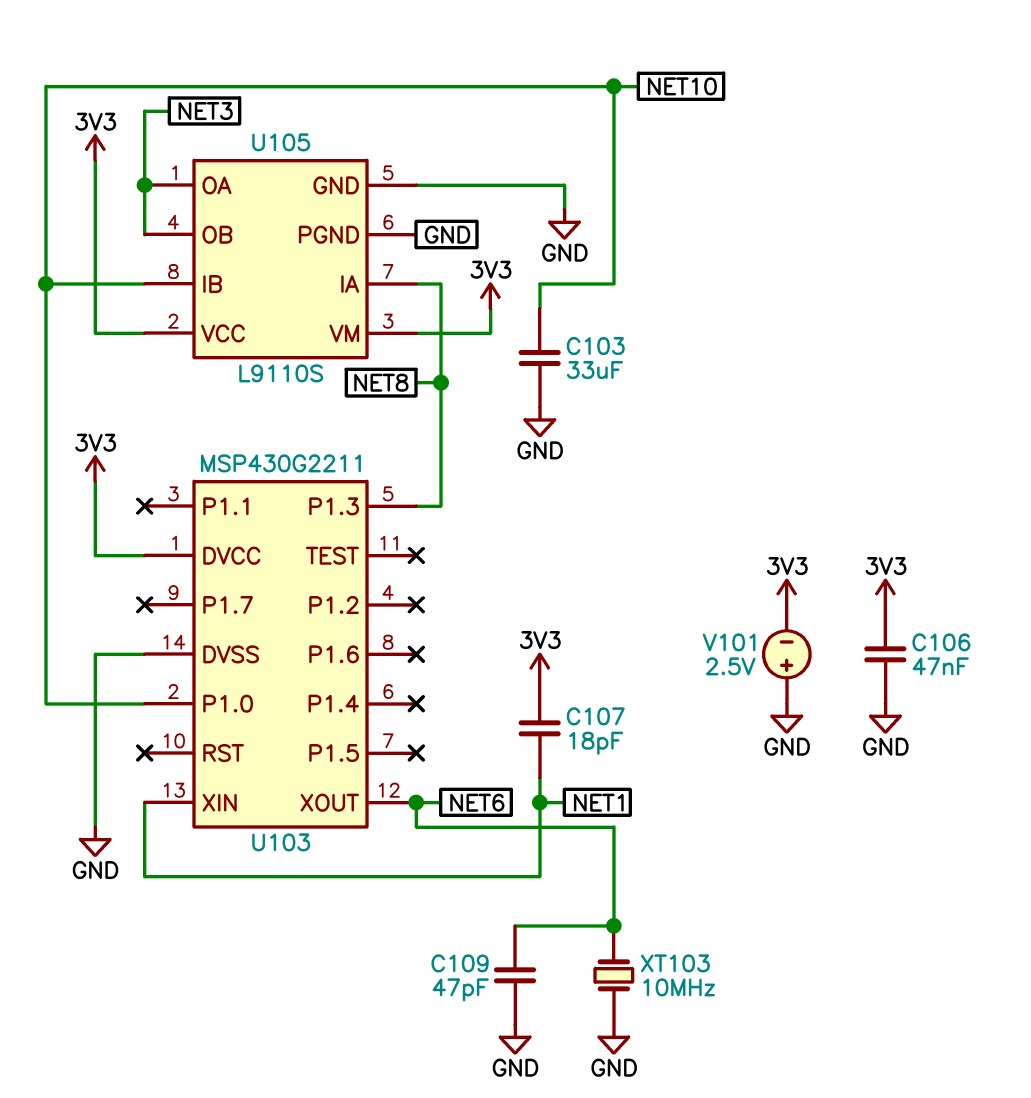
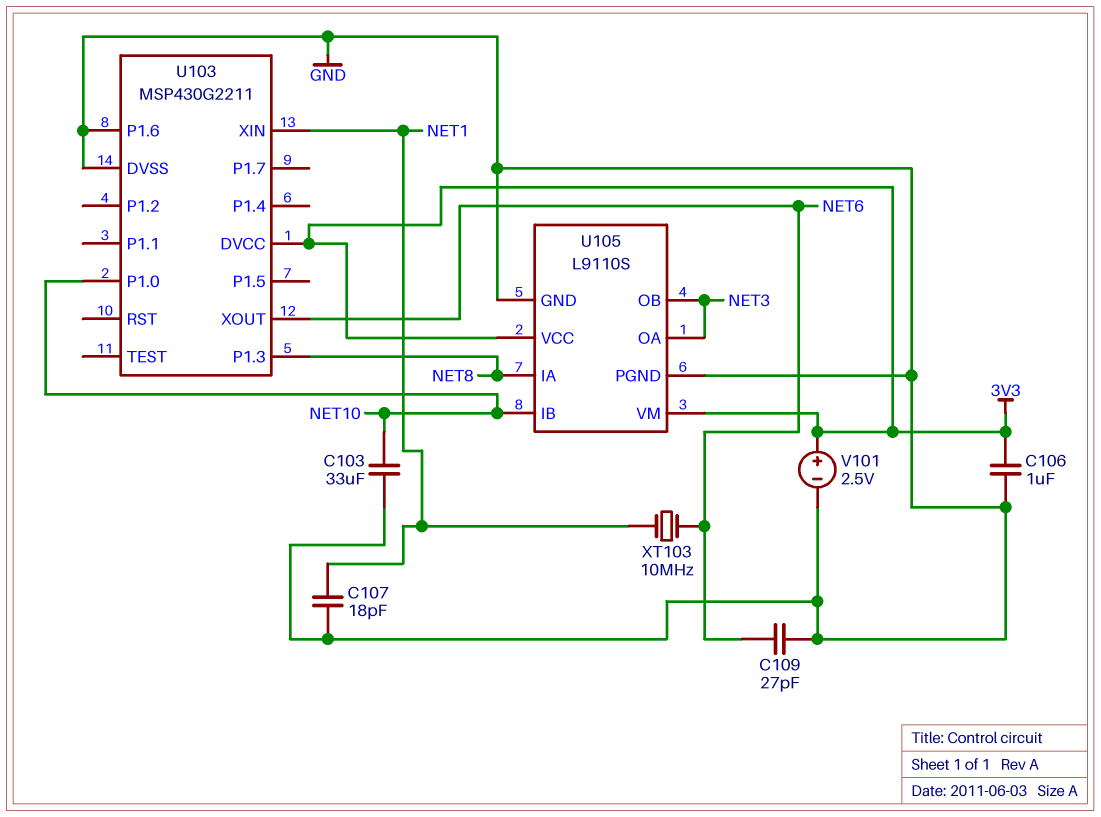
C106: 47nF (3V3, GND) -> 1uF (3V3, GND)
C107: 18pF (3V3, NET1) -> 18pF (GND, NET1)
C109: 47pF (GND, NET6) -> 27pF (GND, NET6)
U103 pin P1.6: none -> GND
V101: 2.5V (plus GND, minus 3V3) -> 2.5V (plus 3V3, minus GND)
XT103: 10MHz (GND, NET6) -> 10MHz (NET1, NET6)

